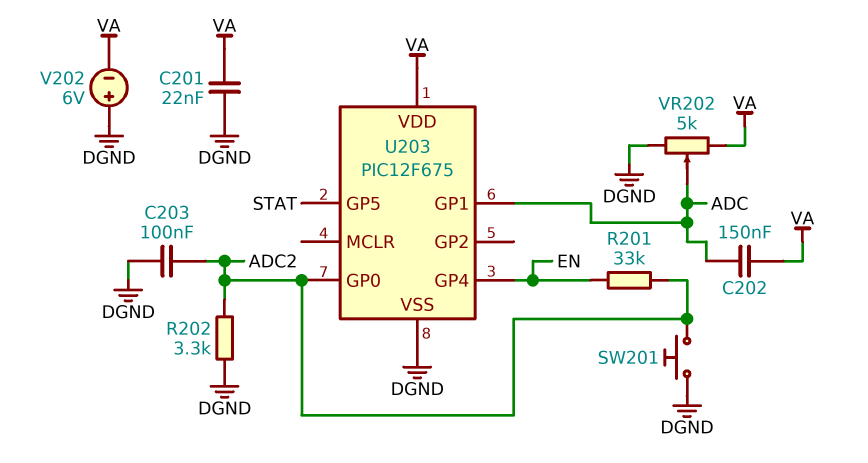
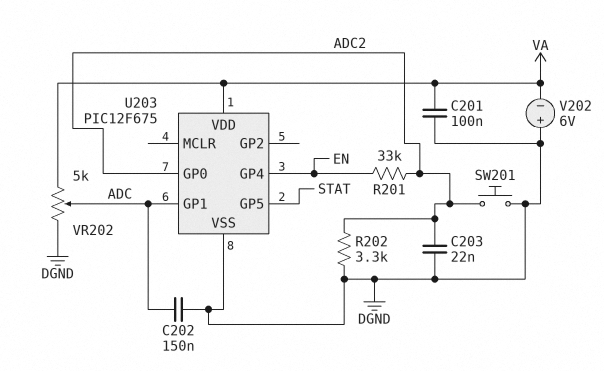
C201: 22nF (DGND, VA) -> 100nF (DGND, VA)
C202: 150nF (ADC, VA) -> 150nF (ADC, DGND)
C203: 100nF (ADC2, DGND) -> 22nF (ADC2, DGND)

